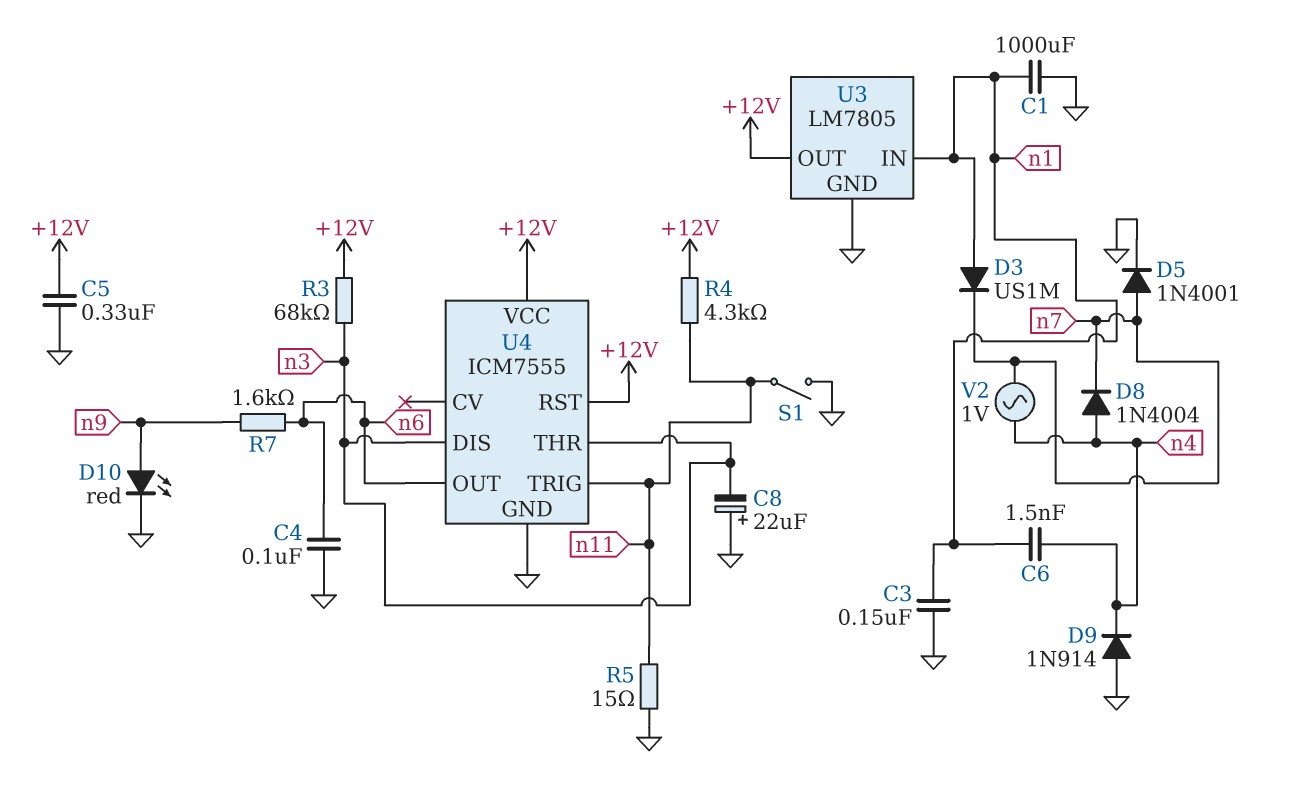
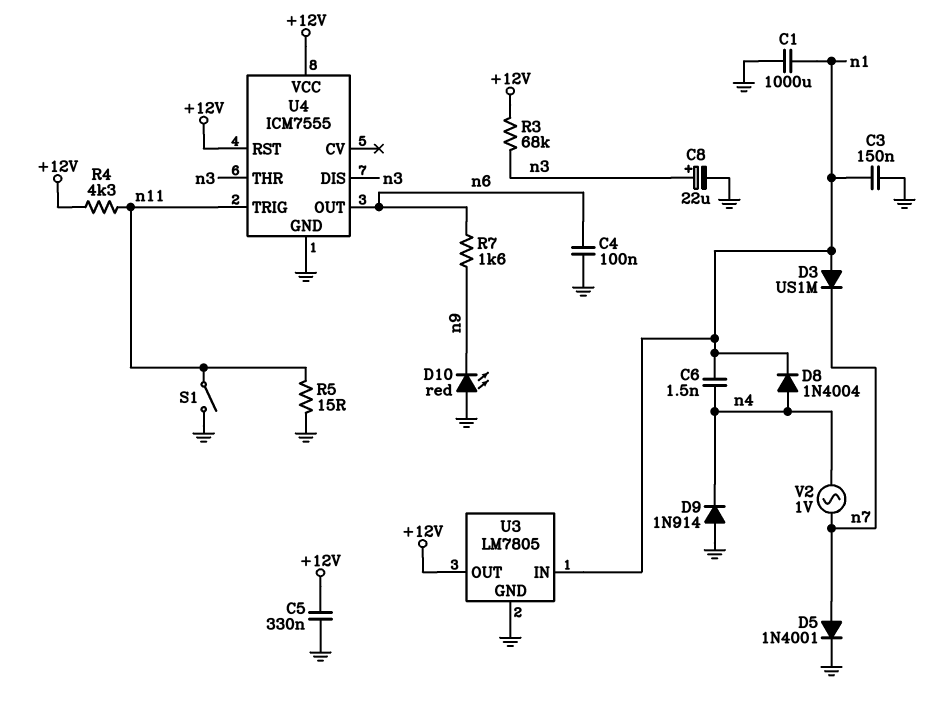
C8: 22uF (plus GND, minus n3) -> 22uF (plus n3, minus GND)
D8: diode 1N4004 (A n4, K n7) -> diode 1N4004 (A n4, K n1)
D10: LED red (A n9, K GND) -> LED red (A GND, K n9)

